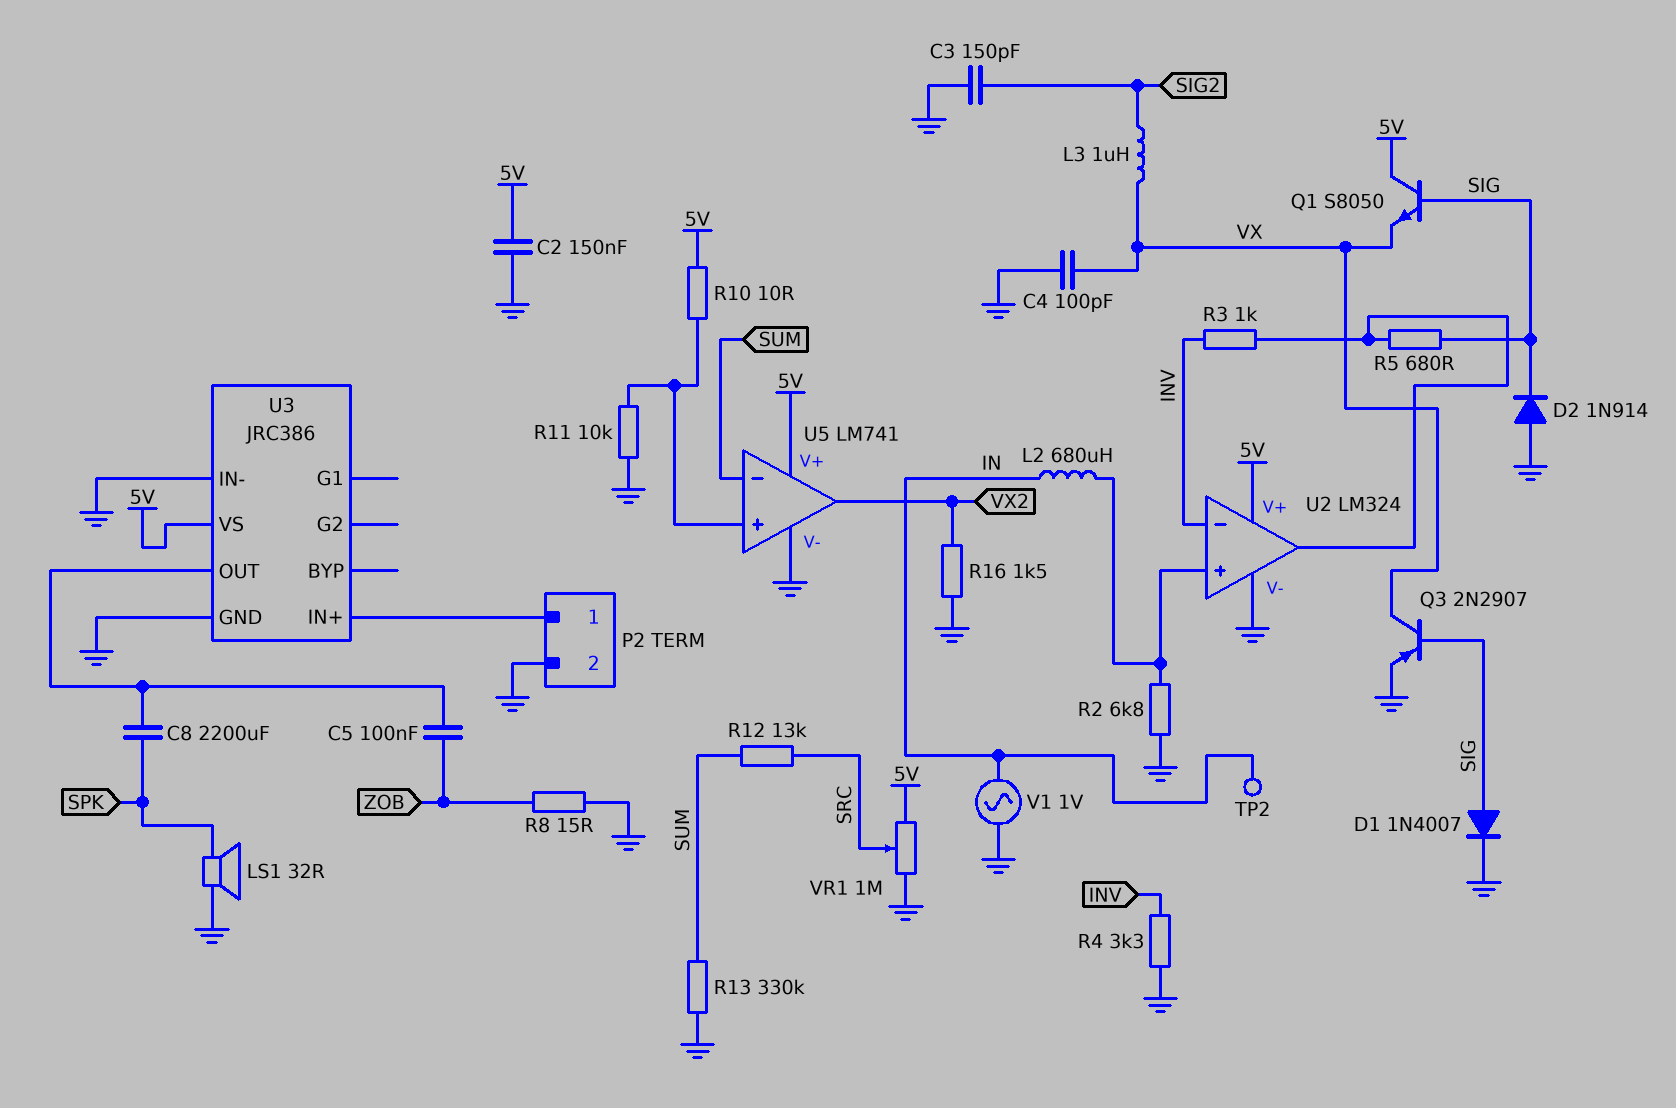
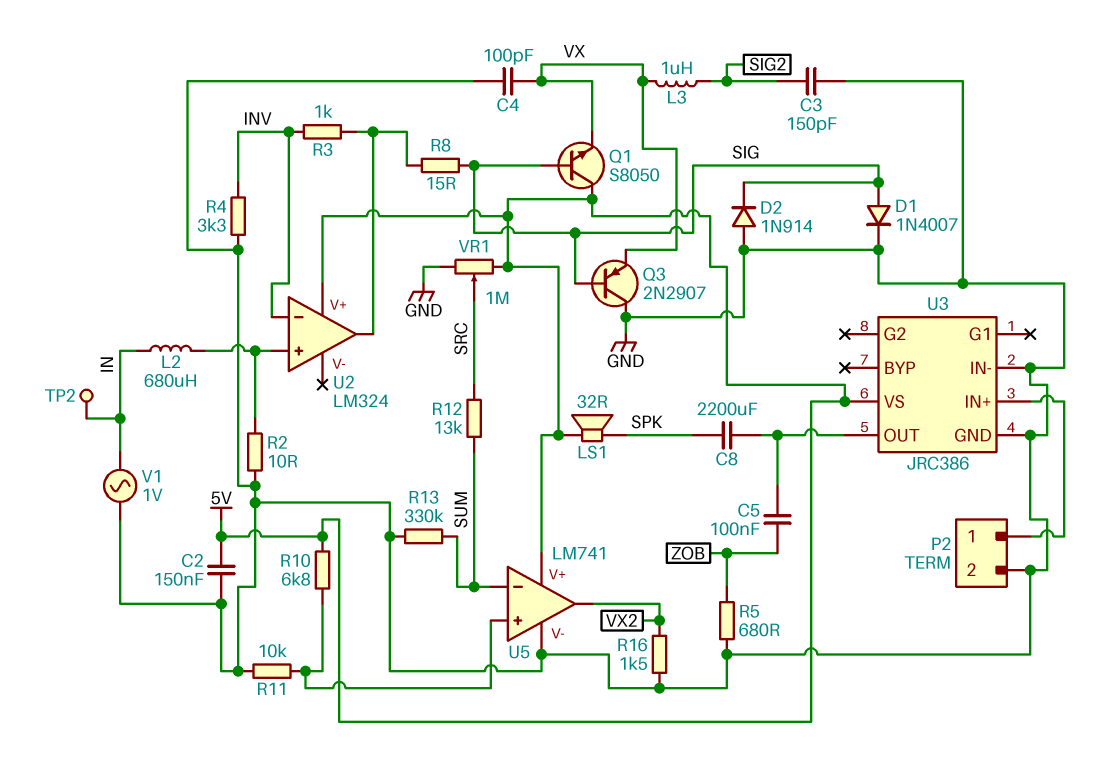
LS1: speaker 32R (GND, SPK) -> speaker 32R (5V, SPK)
Q3: PNP 2N2907 (B SIG, C VX, E GND) -> PNP 2N2907 (B SIG, C GND, E VX)
R2: 6.8k (GND, U2/in+) -> 10 (GND, U2/in+)
R5: 680 (SIG, U2/out) -> 680 (GND, ZOB)
R8: 15 (GND, ZOB) -> 15 (SIG, U2/out)
R10: 10 (5V, U5/in+) -> 6.8k (5V, U5/in+)
U2 pin V-: GND -> none

